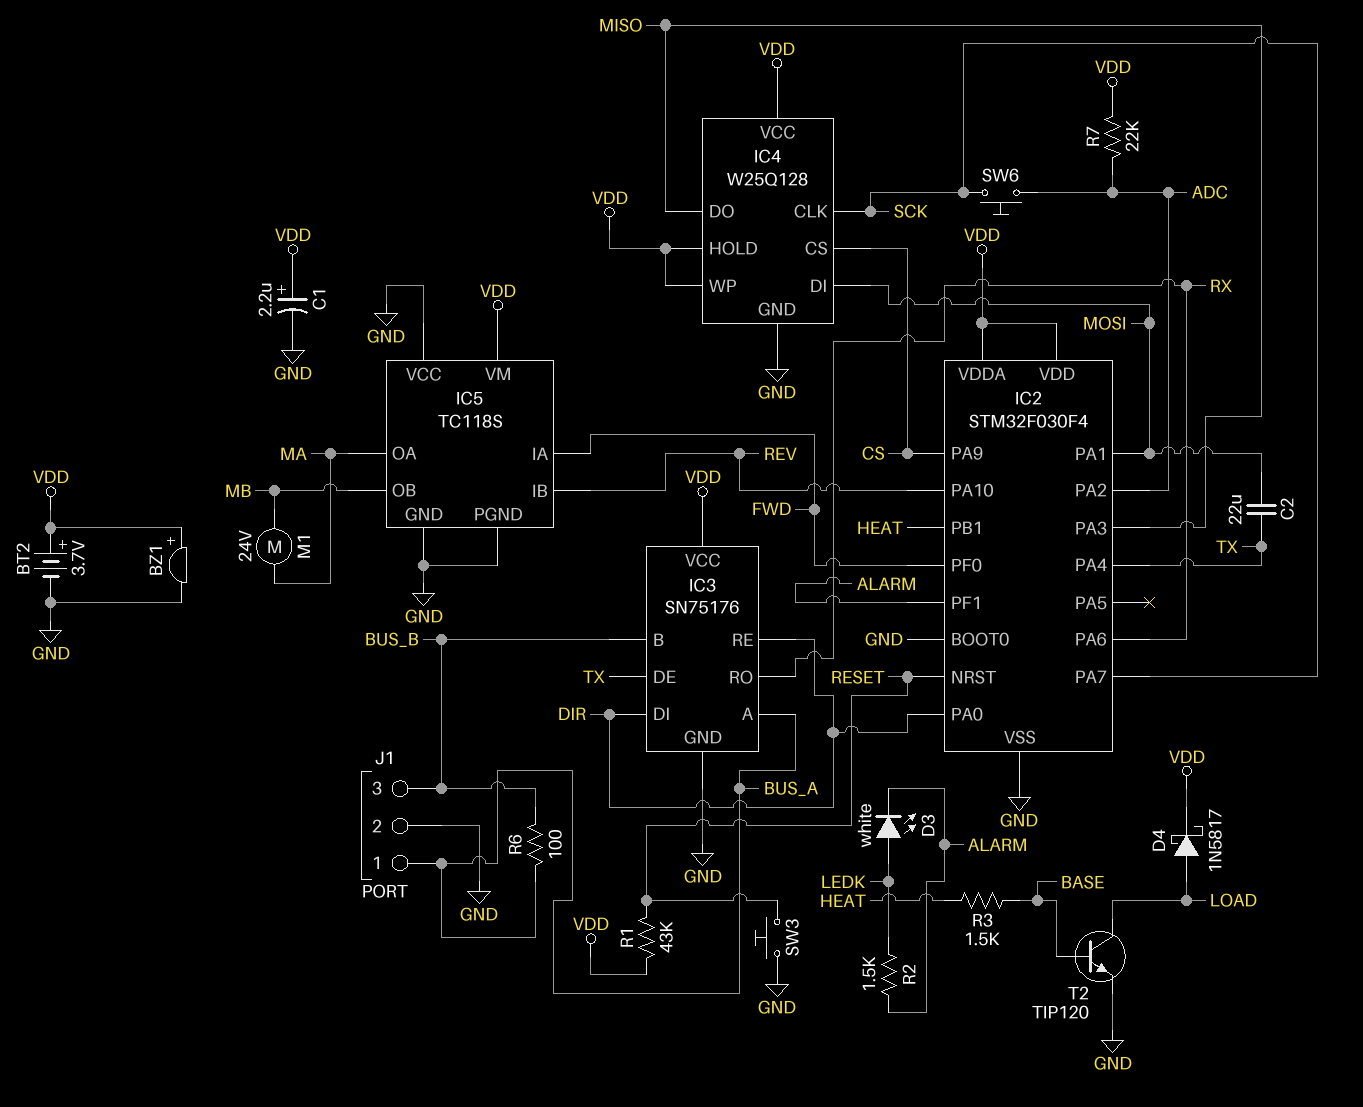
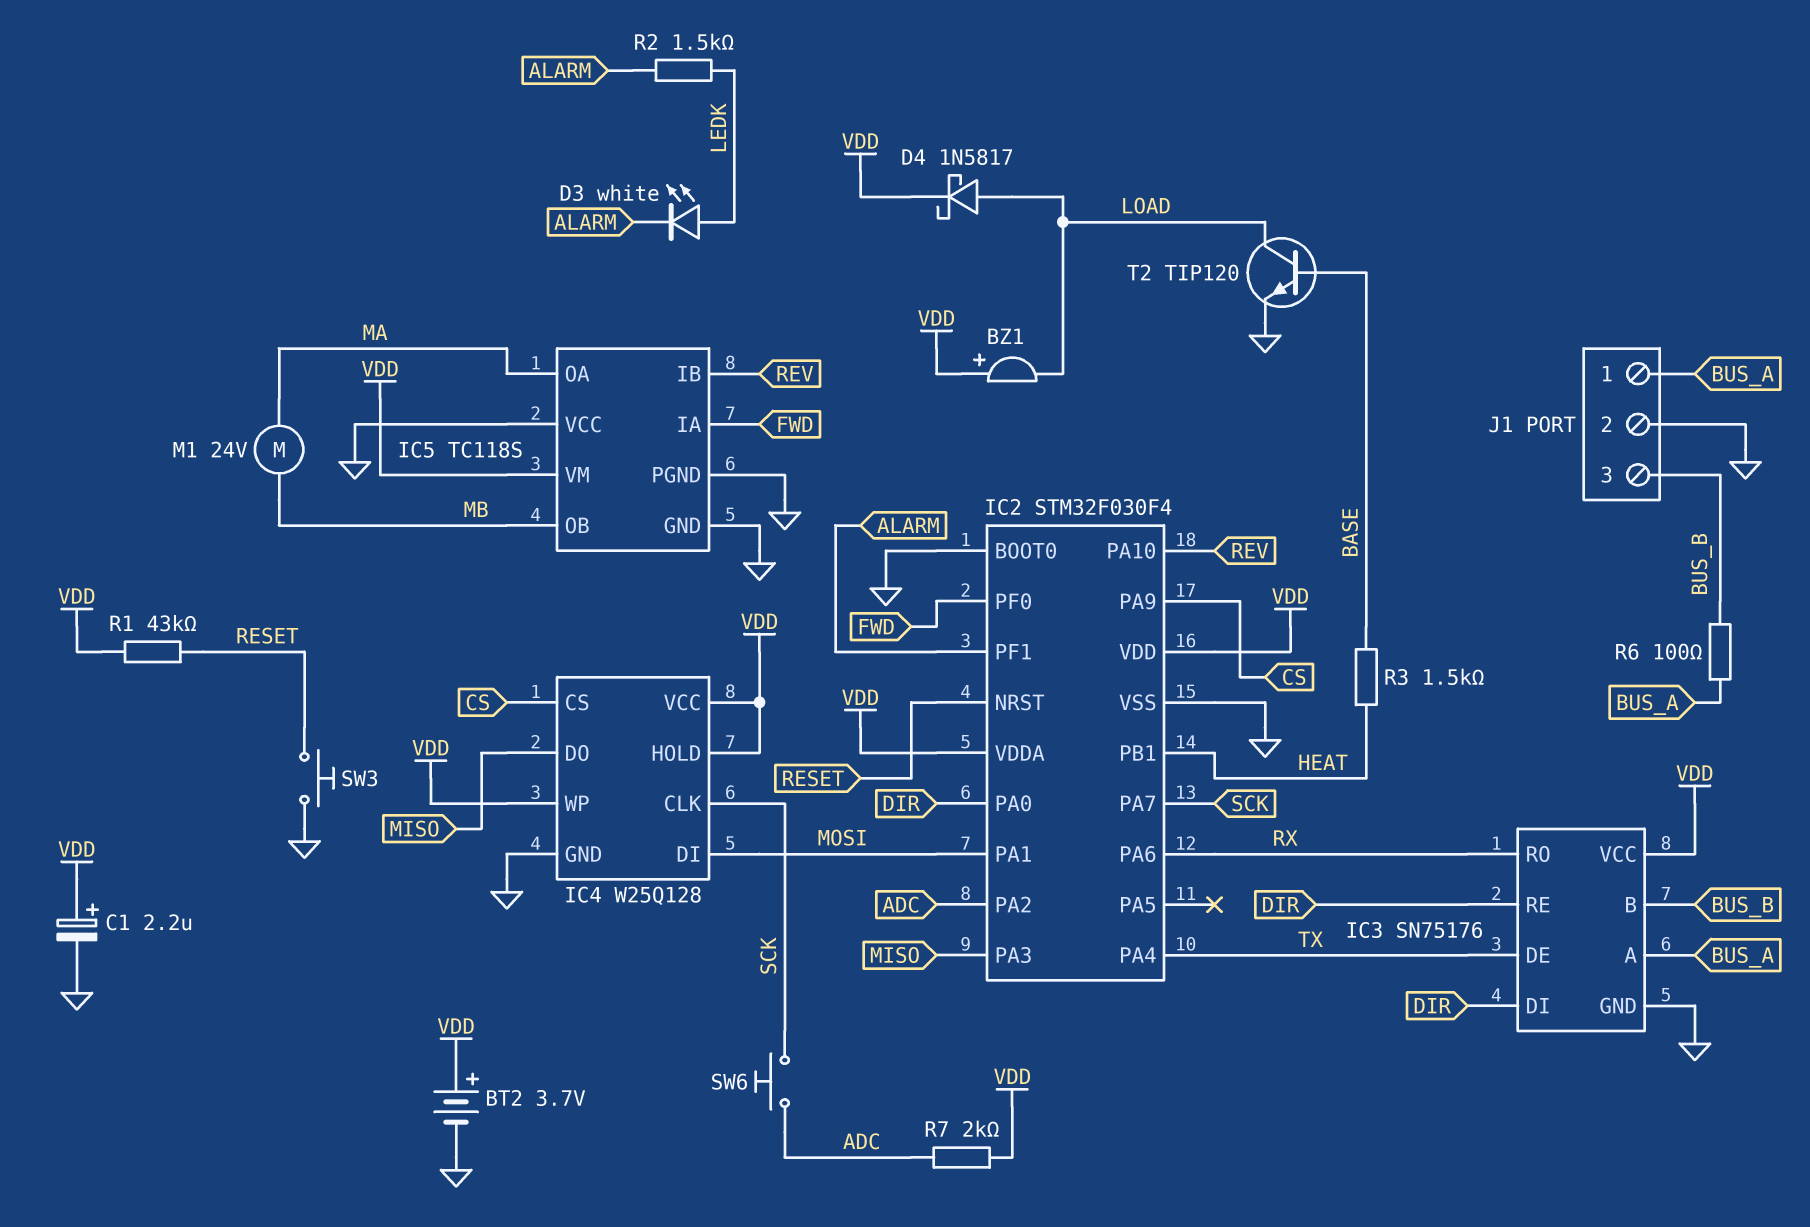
BZ1: buzzer (plus VDD, minus GND) -> buzzer (plus VDD, minus LOAD)
C2: 22uF (MOSI, TX) -> none
R7: 22k (ADC, VDD) -> 2k (ADC, VDD)

